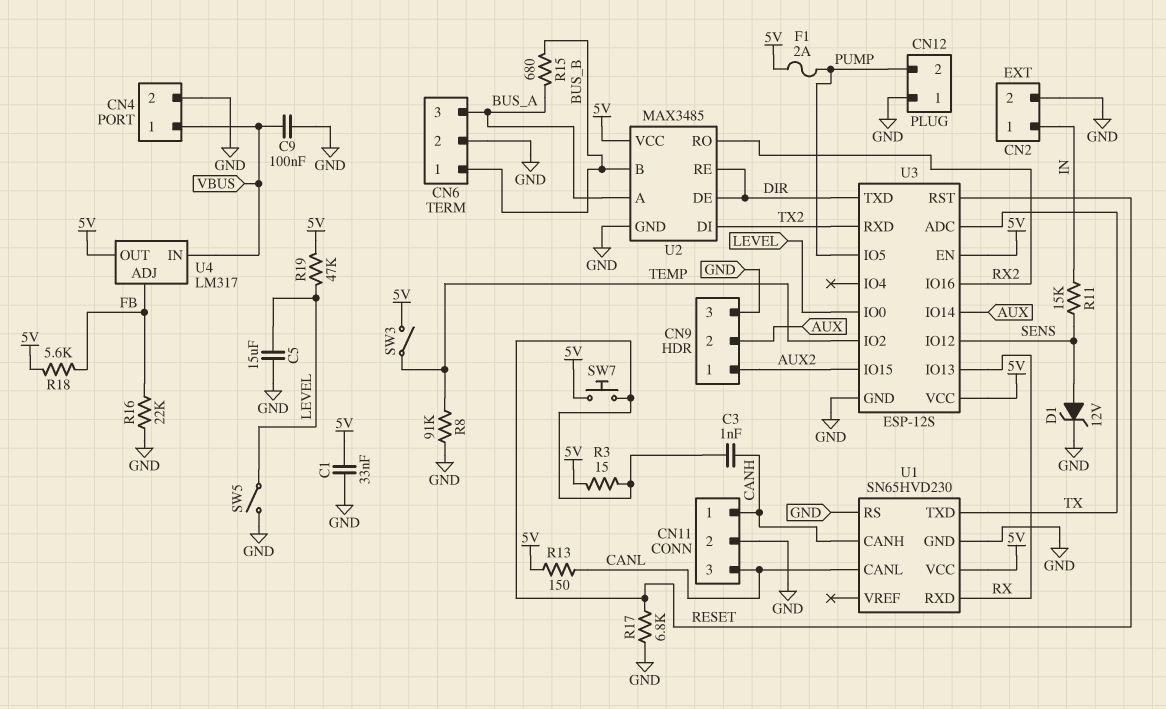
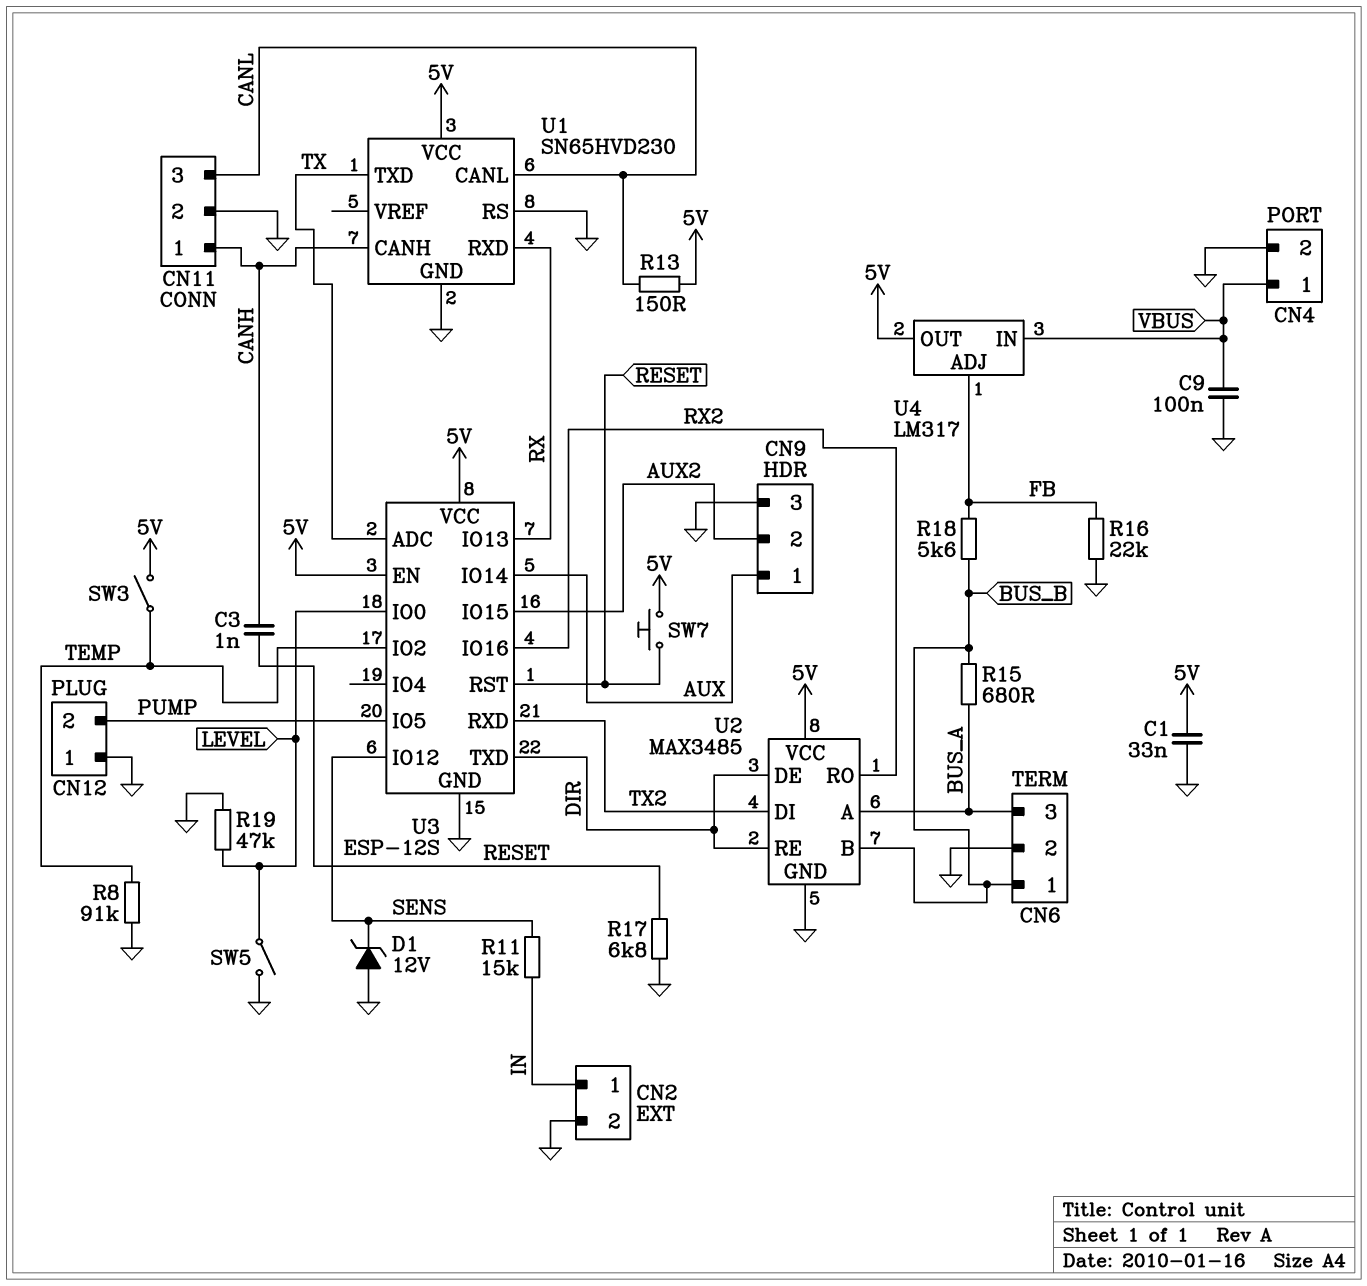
C5: 15uF (GND, LEVEL) -> none
CN9 pin 1: AUX2 -> AUX
CN9 pin 2: AUX -> AUX2
D1: zener 12V (A SENS, K GND) -> zener 12V (A GND, K SENS)
F1: 2A (5V, PUMP) -> none
R3: 15 (5V, RESET) -> none
R18: 5.6k (5V, FB) -> 5.6k (BUS_B, FB)
R19: 47k (5V, LEVEL) -> 47k (GND, LEVEL)

